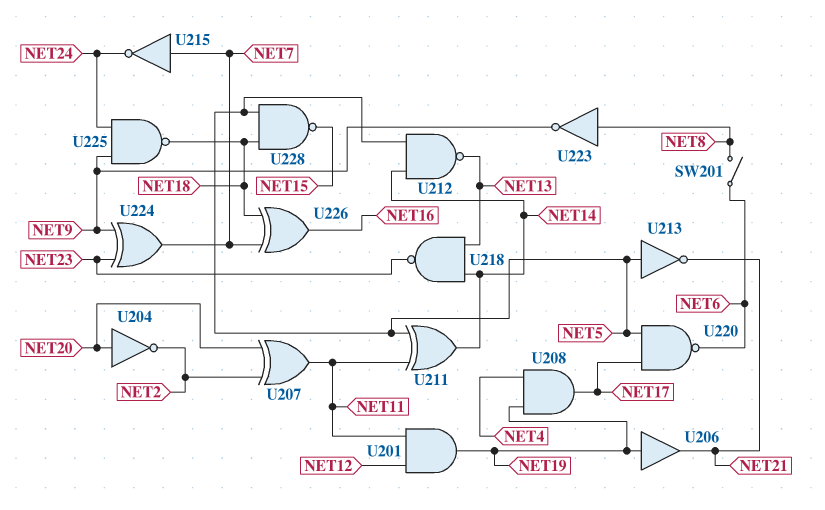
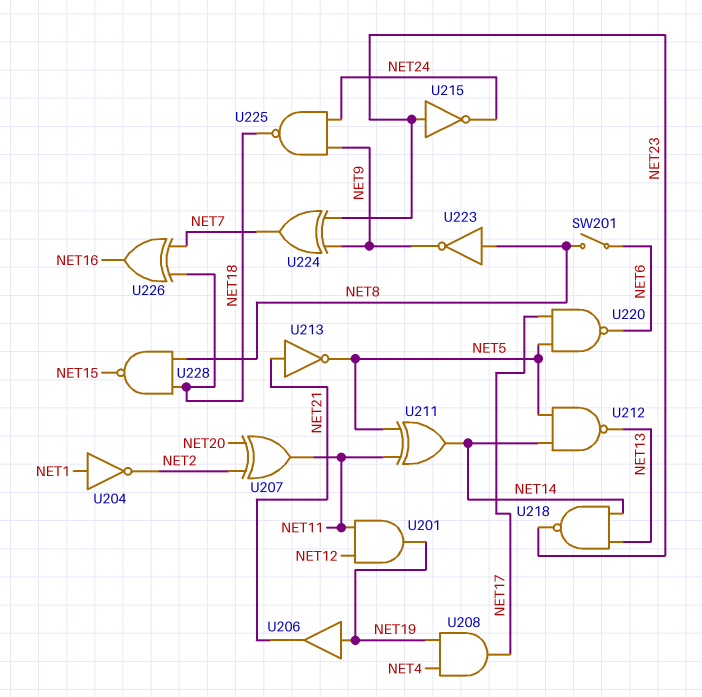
U204: NOT (in NET20, out NET2) -> NOT (in NET1, out NET2)
U213: NOT (in NET5, out NET21) -> NOT (in NET21, out NET5)
U215: NOT (in NET7, out NET24) -> NOT (in NET23, out NET24)
U228: NAND (in NET5, in NET18, out NET15) -> NAND (in NET8, in NET18, out NET15)

